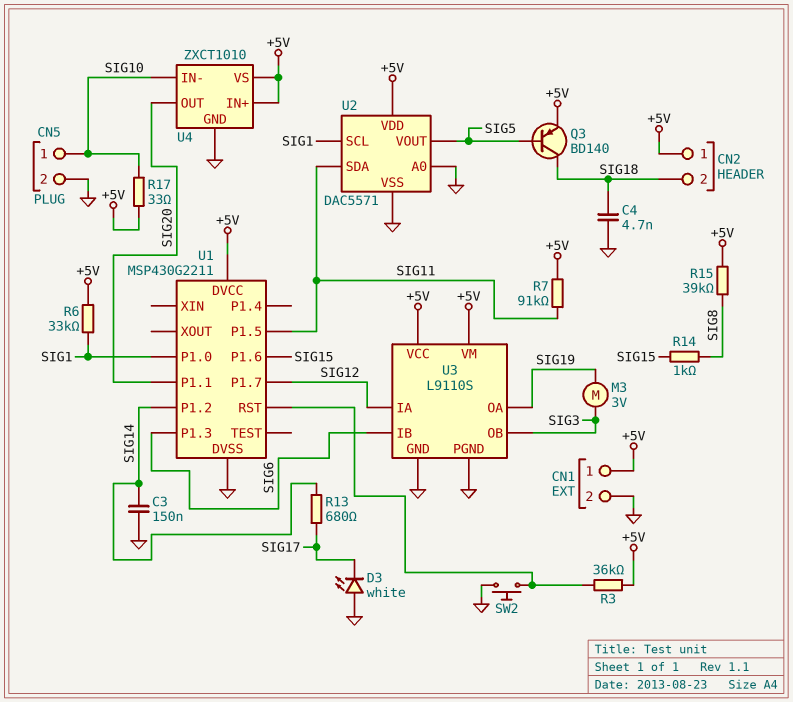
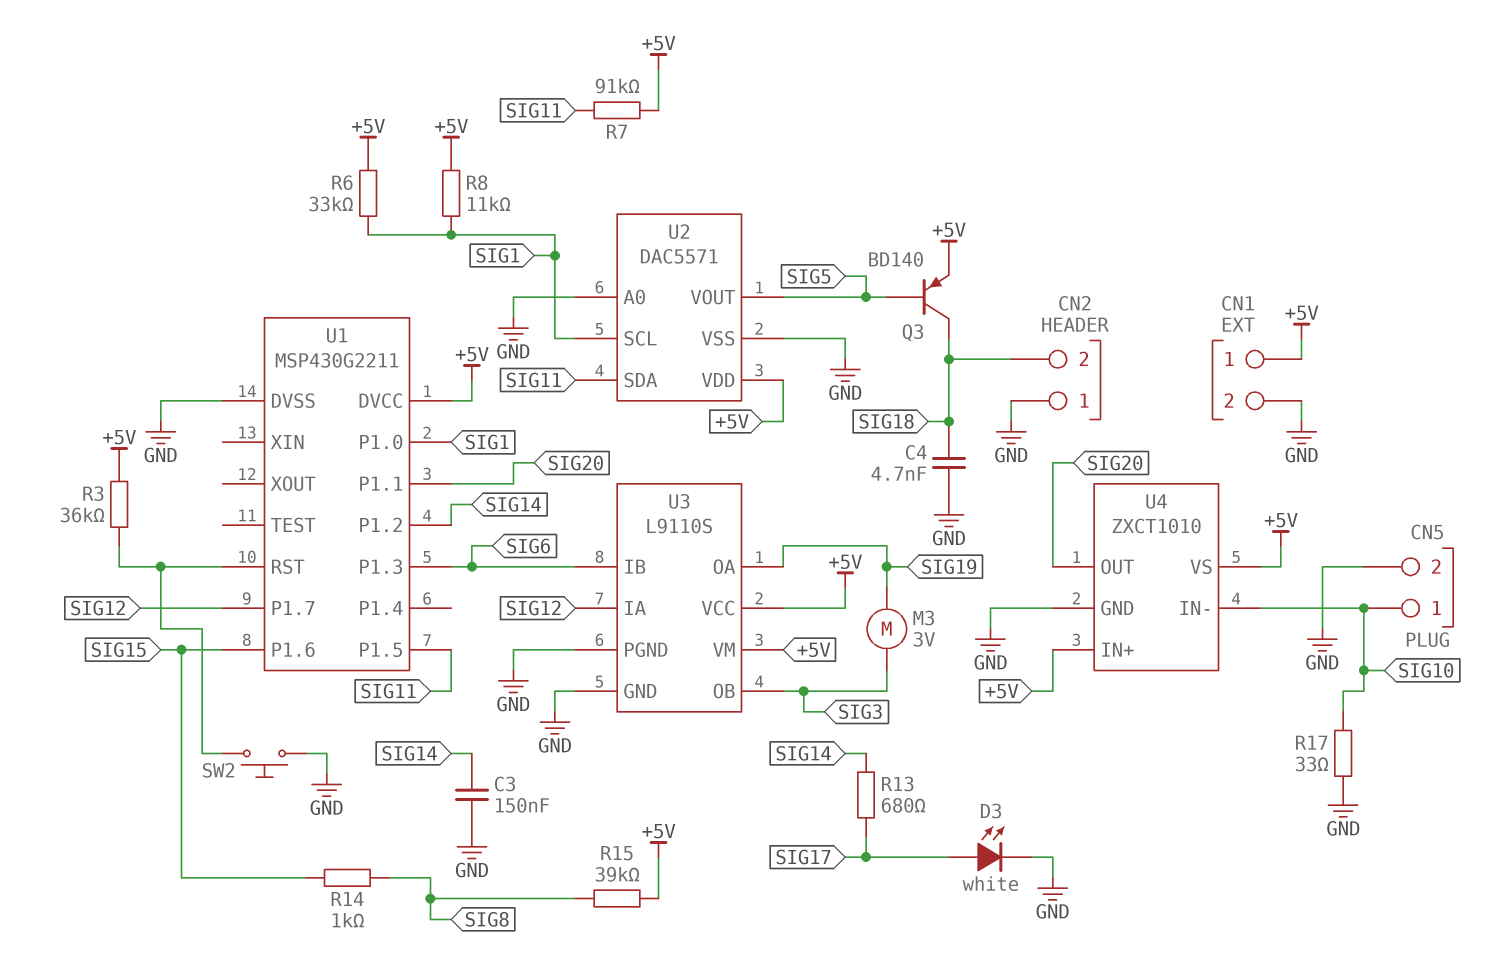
CN2 pin 1: +5V -> GND
D3: LED white (A GND, K SIG17) -> LED white (A SIG17, K GND)
R8: none -> 11k (+5V, SIG1)
R17: 33 (+5V, SIG10) -> 33 (GND, SIG10)

